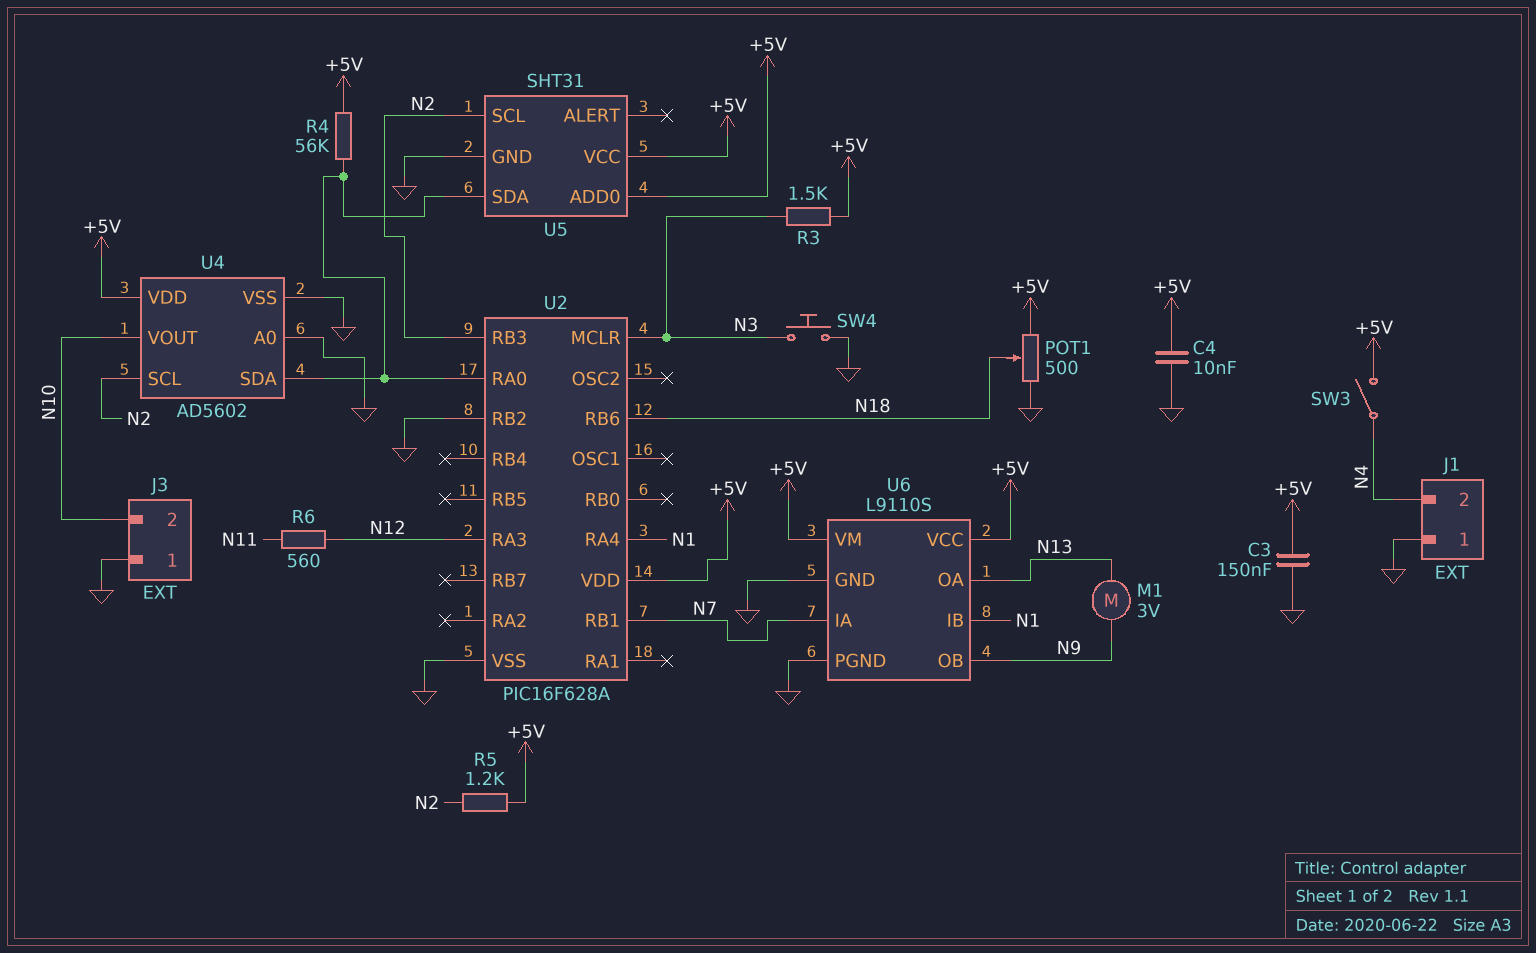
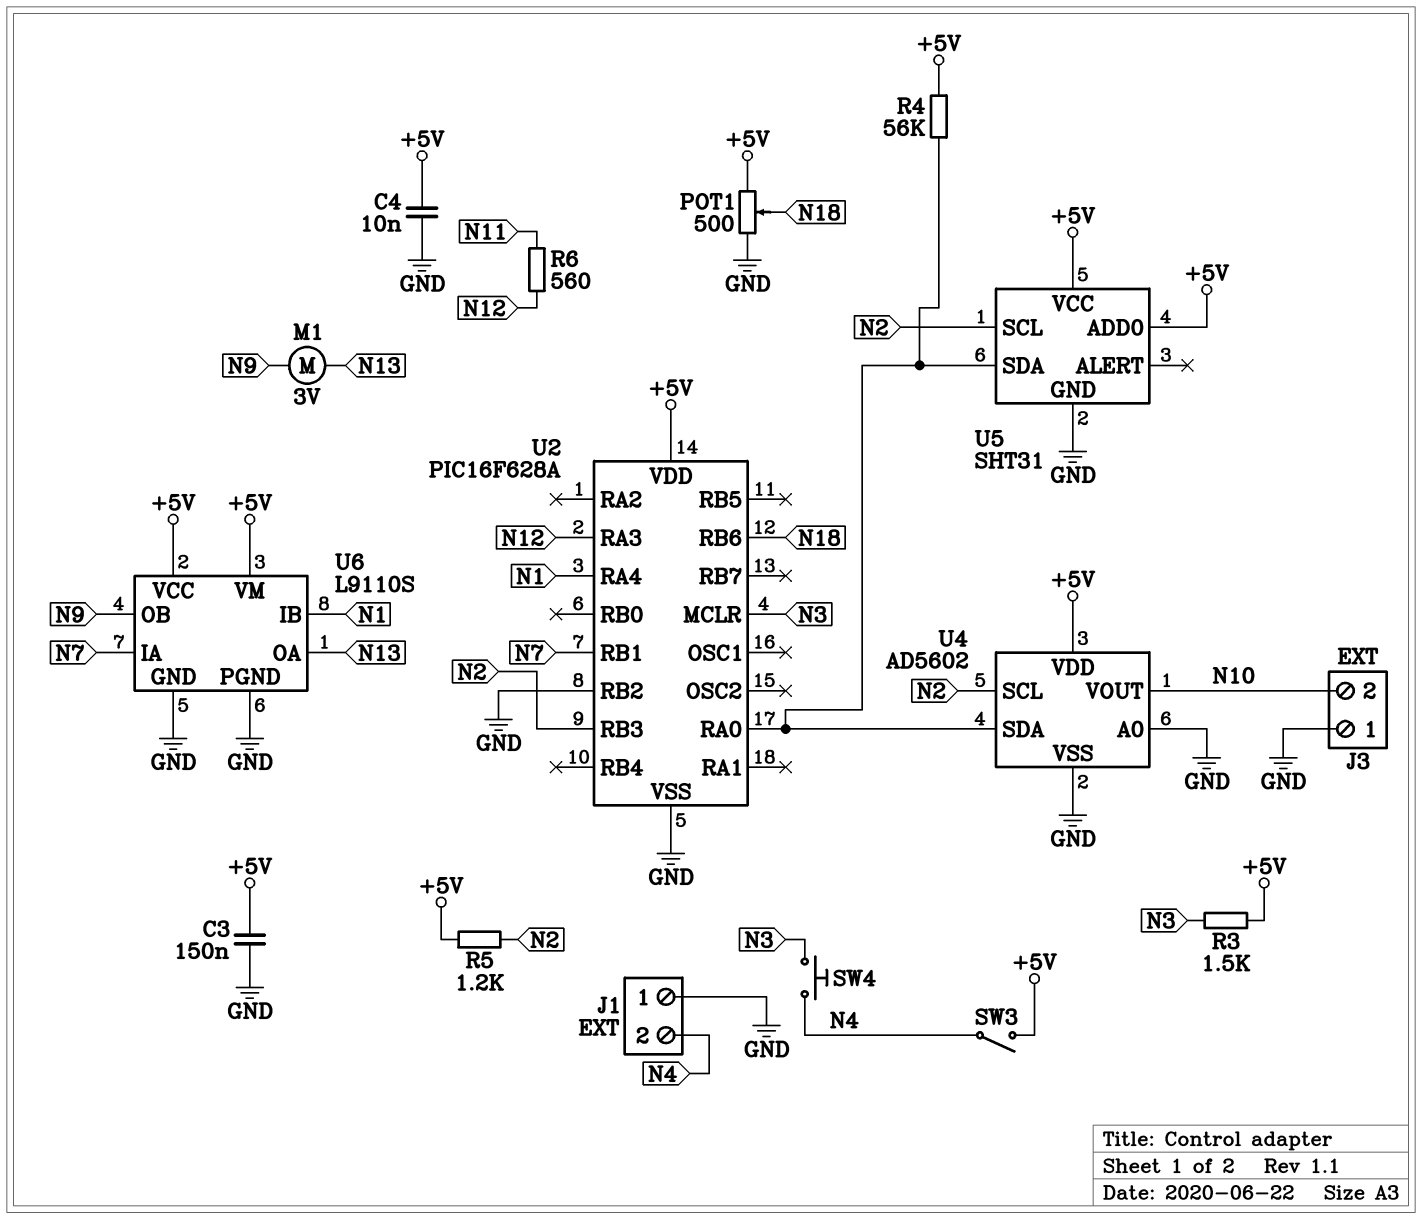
SW4: button (GND, N3) -> button (N3, N4)

